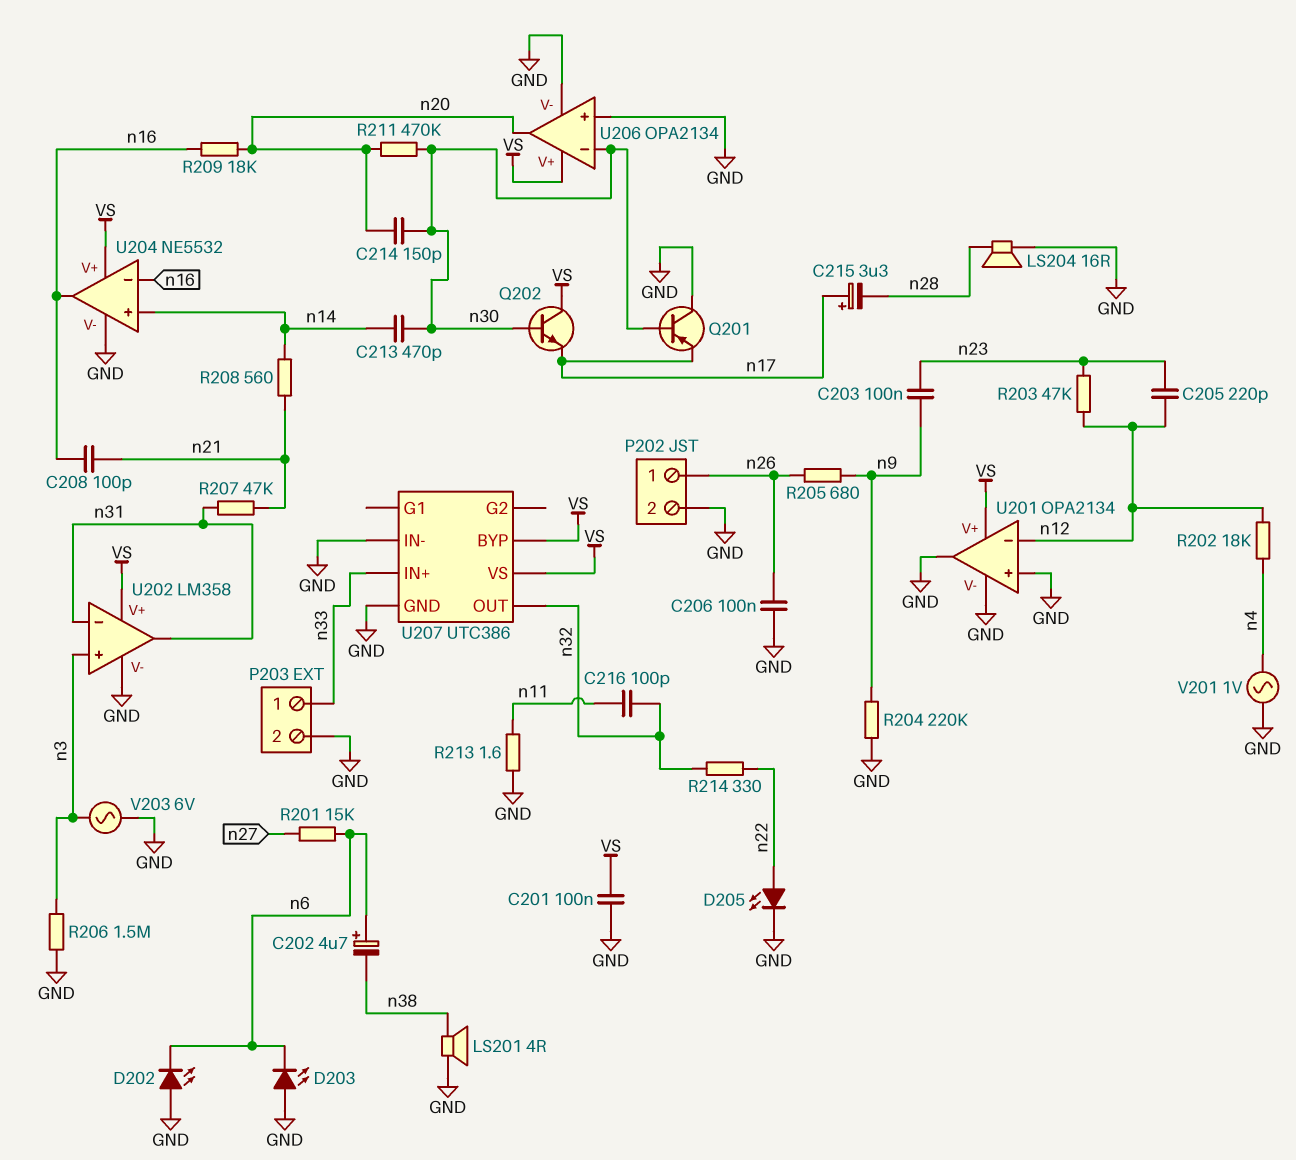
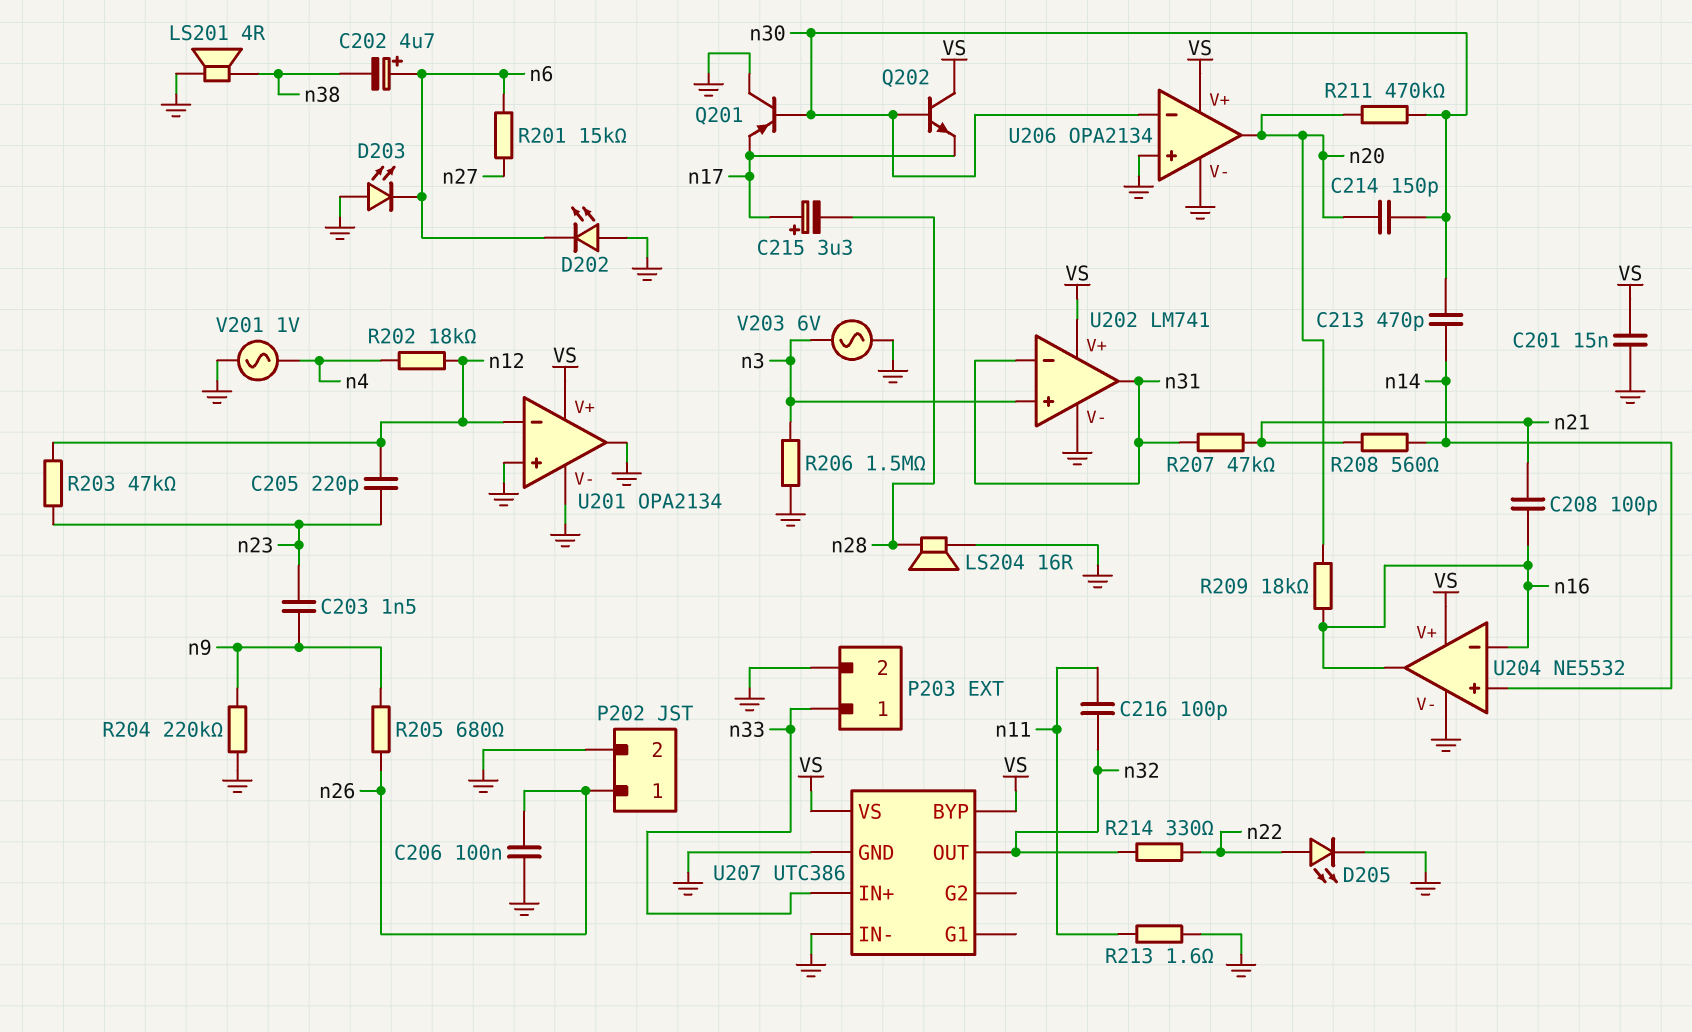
C201: 100nF (GND, VS) -> 15nF (GND, VS)
C203: 100nF (n9, n23) -> 1.5nF (n9, n23)
U202: LM358 -> LM741

